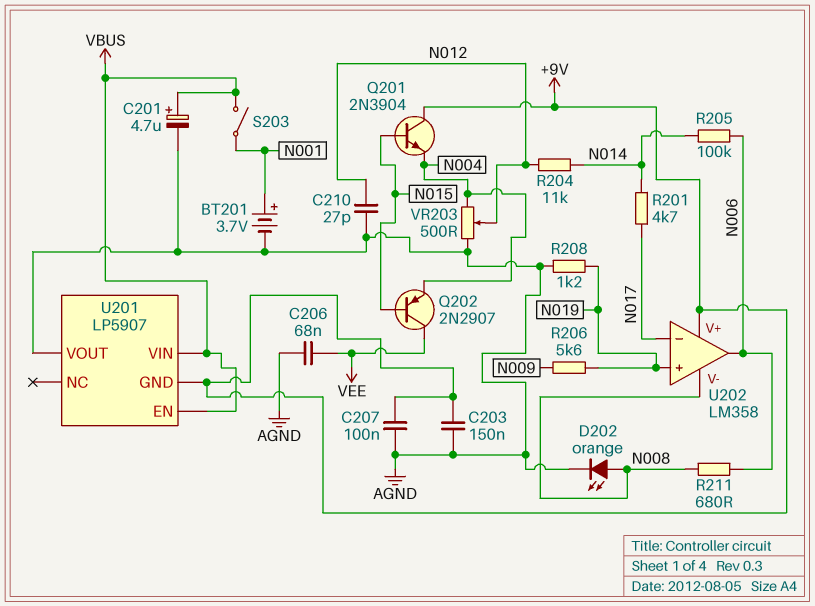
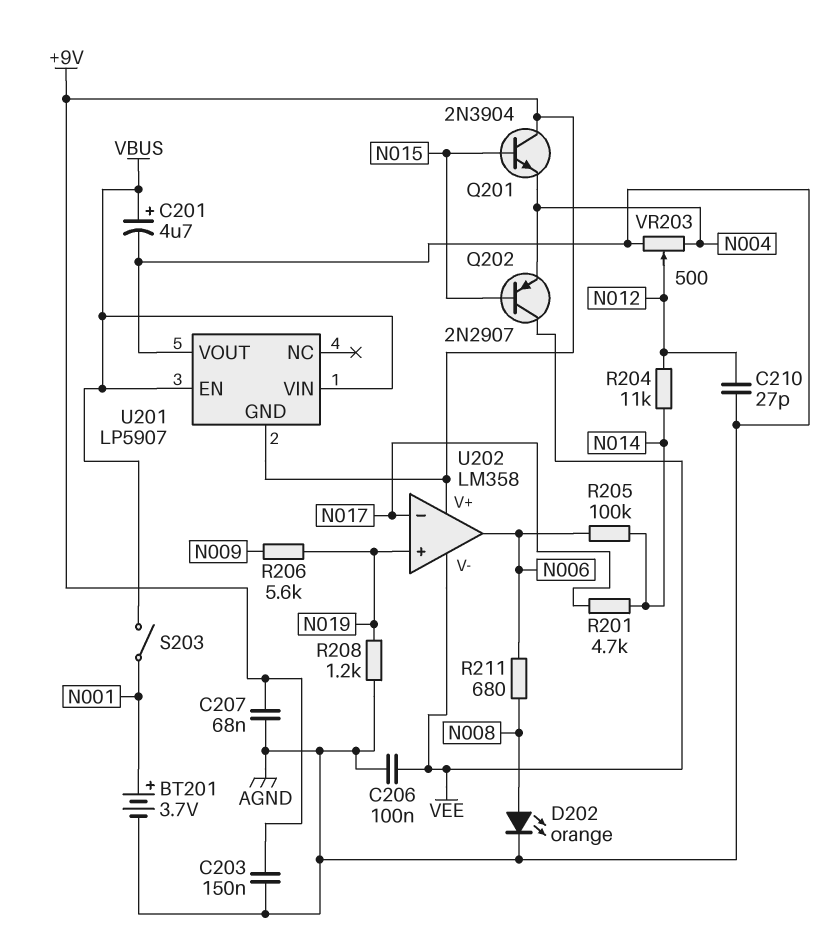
C206: 68nF (AGND, VEE) -> 100nF (AGND, VEE)
C207: 100nF (+9V, AGND) -> 68nF (+9V, AGND)
U202 pin V-: N008 -> VEE

